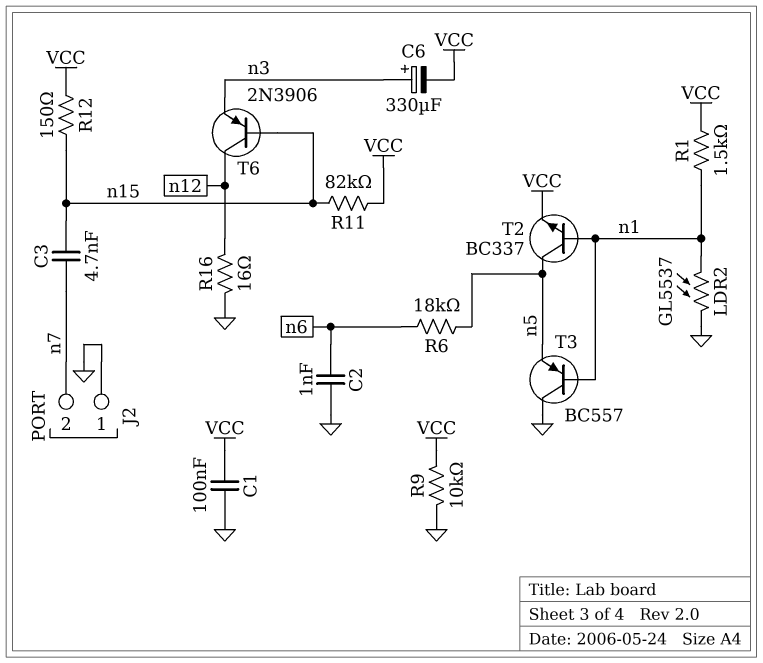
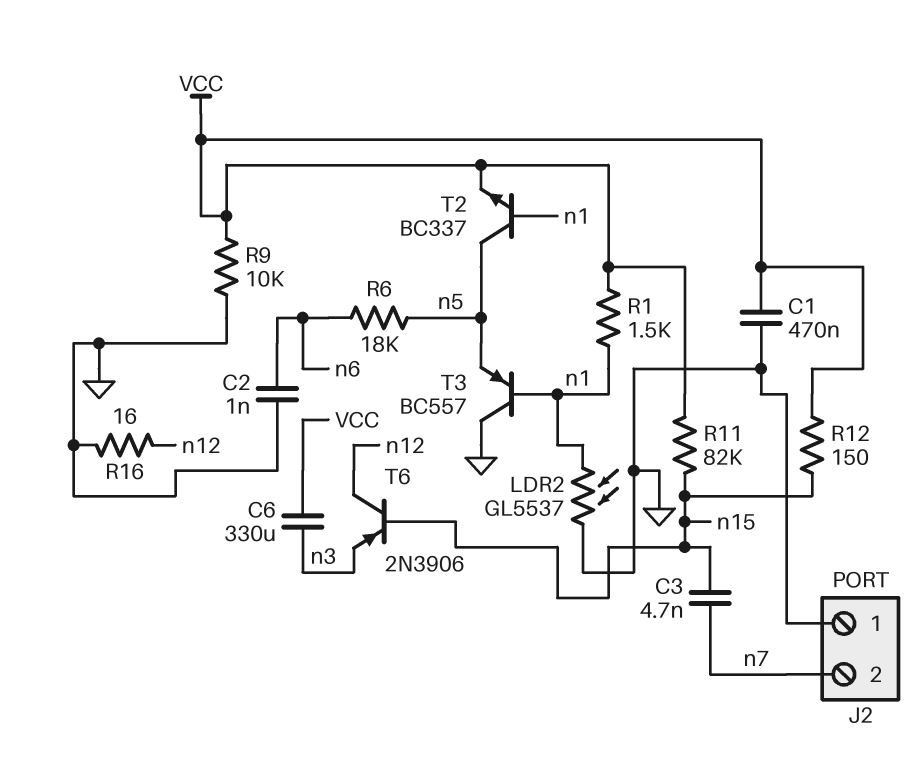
C1: 100nF (GND, VCC) -> 470nF (GND, VCC)
C6: 330uF (plus n3, minus VCC) -> 330uF (VCC, n3)

